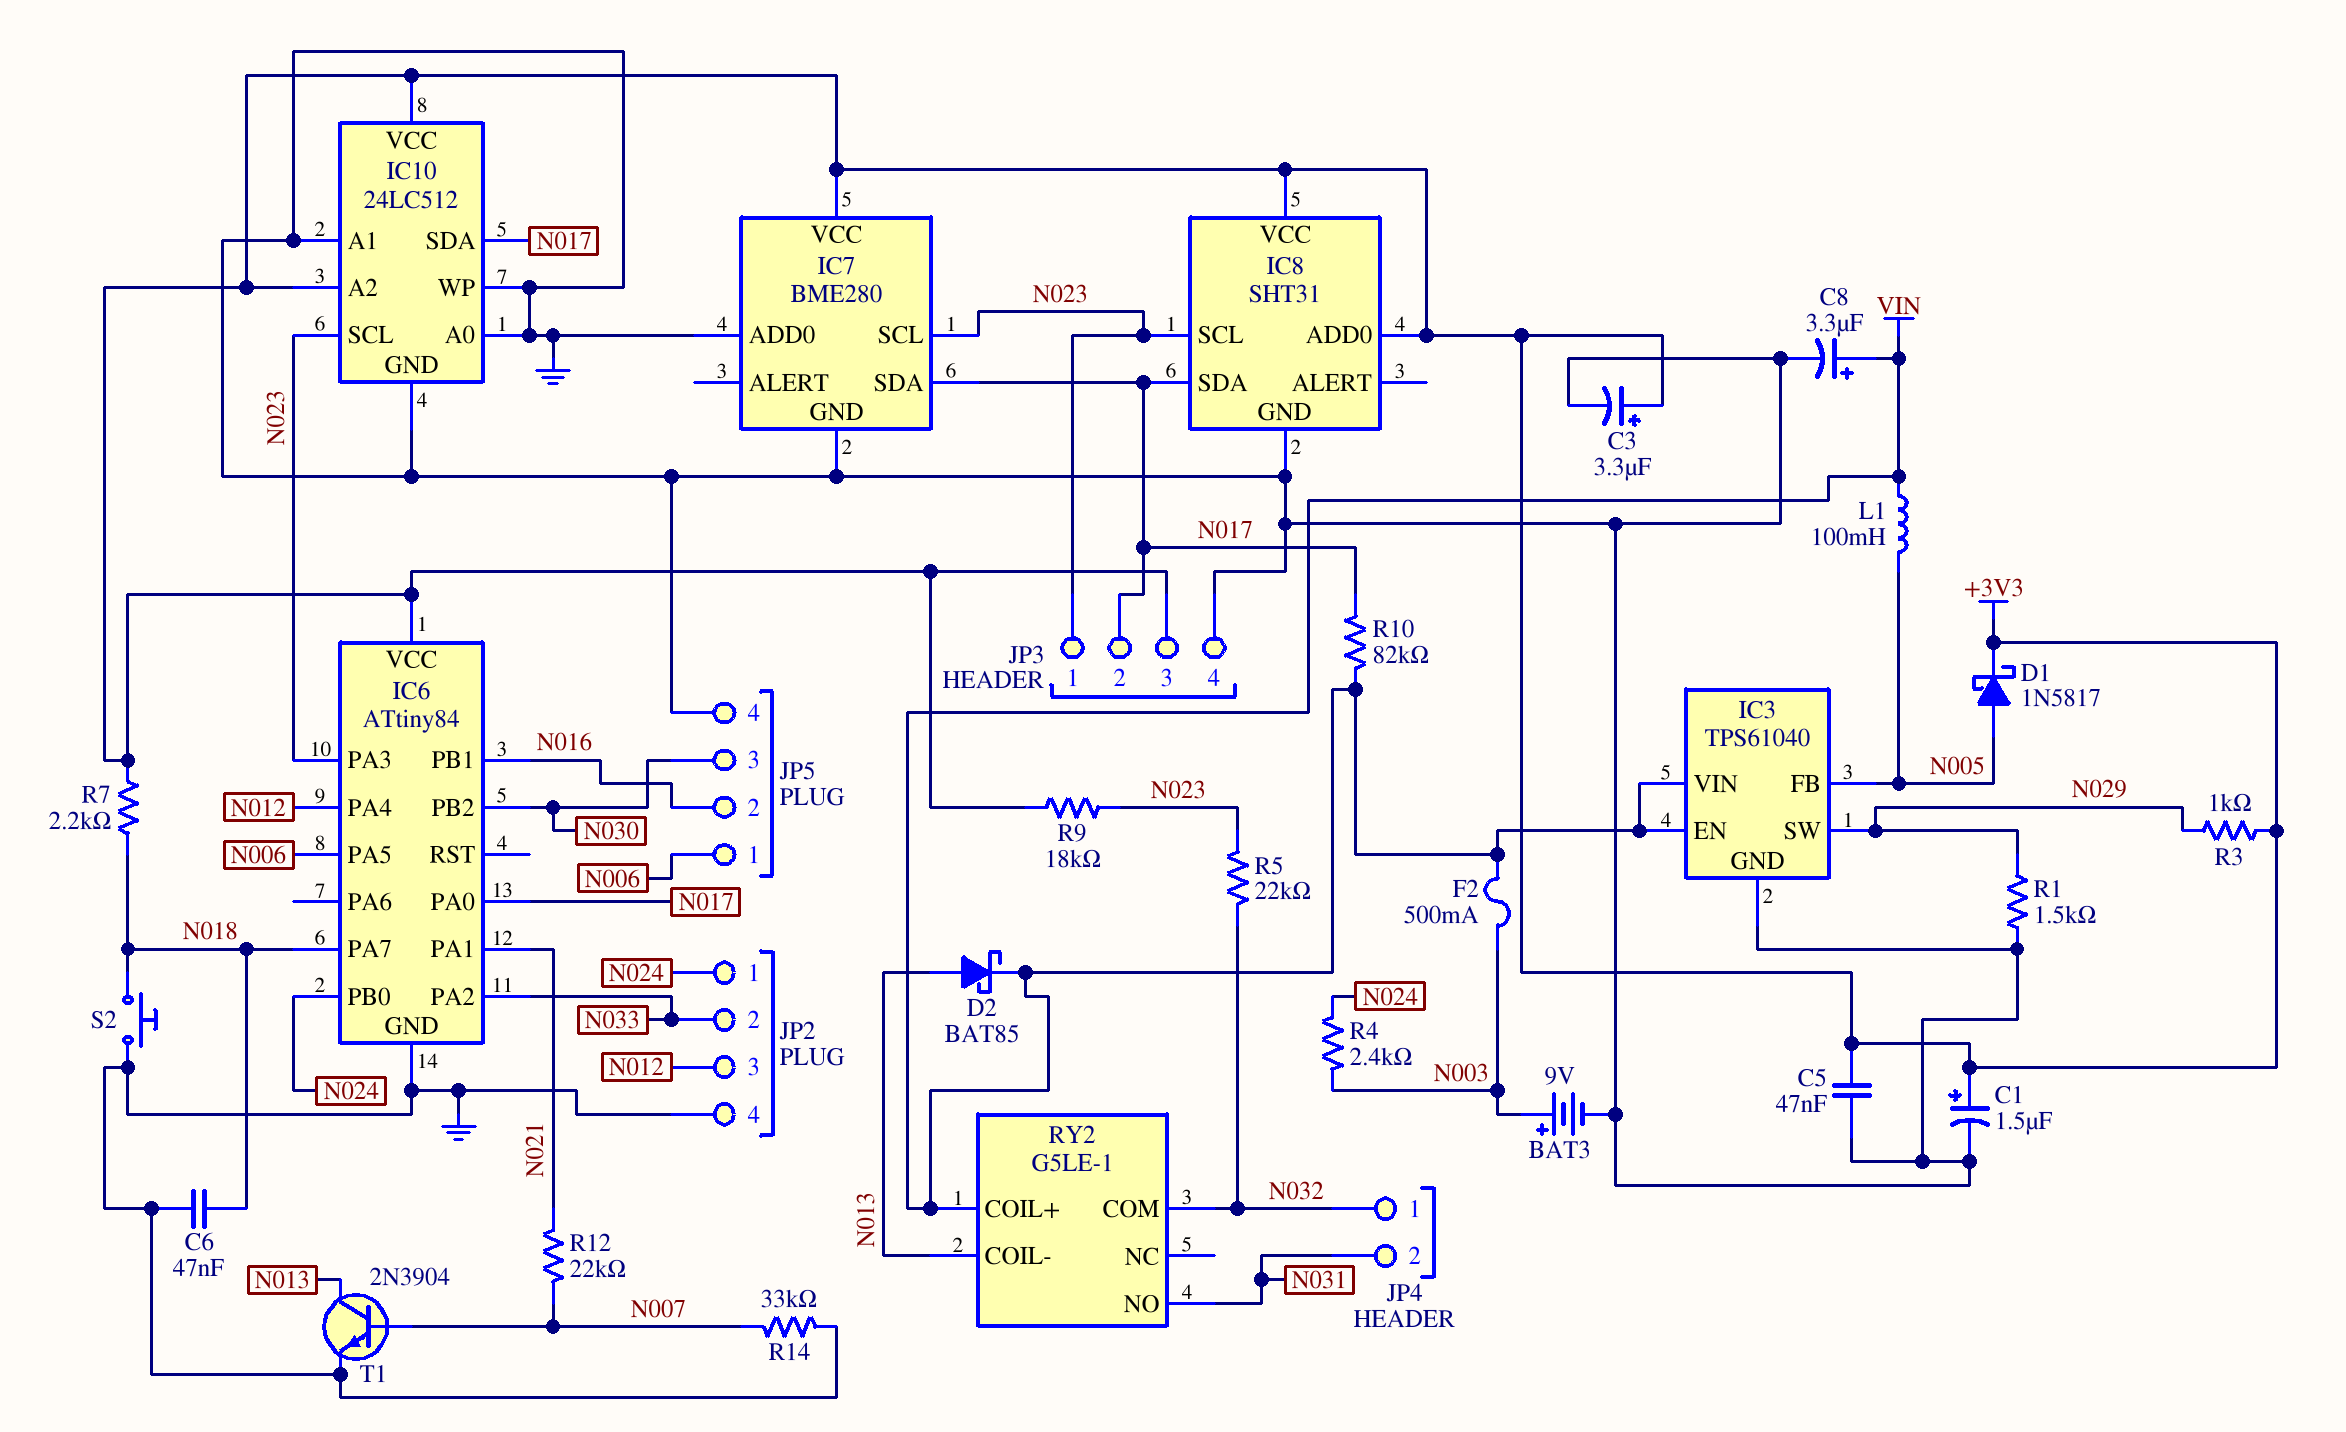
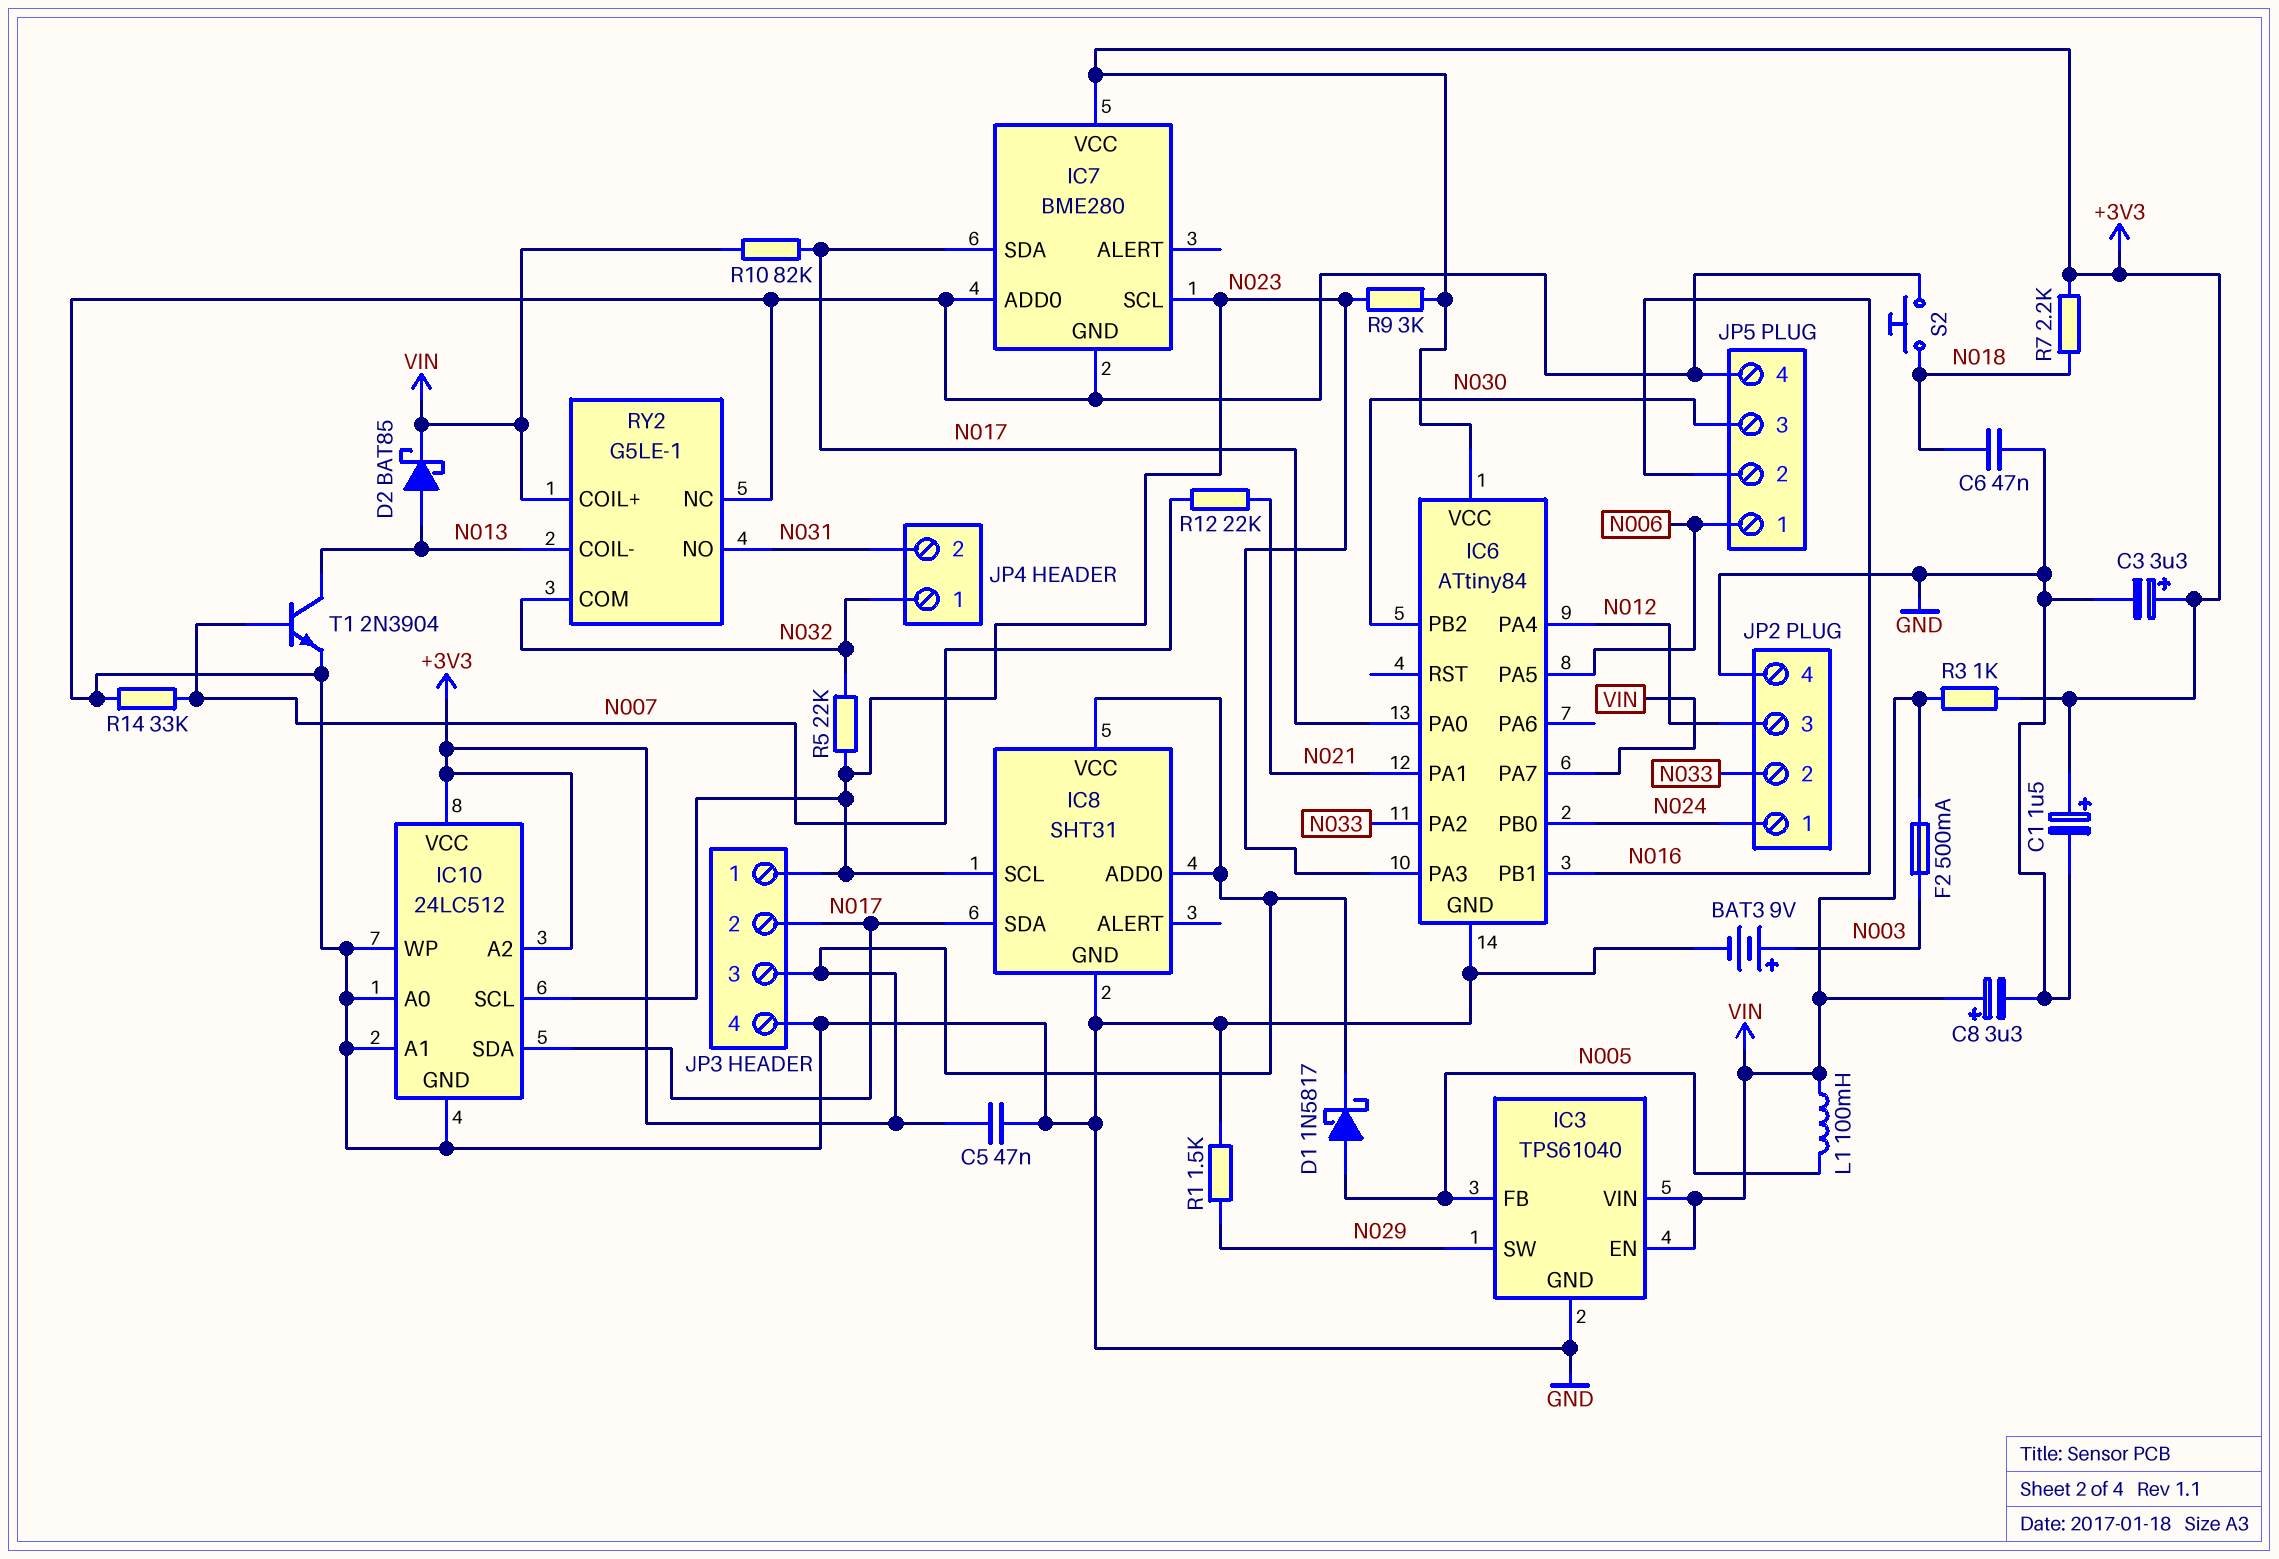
IC6 pin PA7: N018 -> VIN
R3: 1k (+3V3, N029) -> 1k (+3V3, VIN)
R4: 2.4k (N003, N024) -> none
R9: 18k (+3V3, N023) -> 3k (+3V3, N023)
RY2 pin NC: none -> GND

